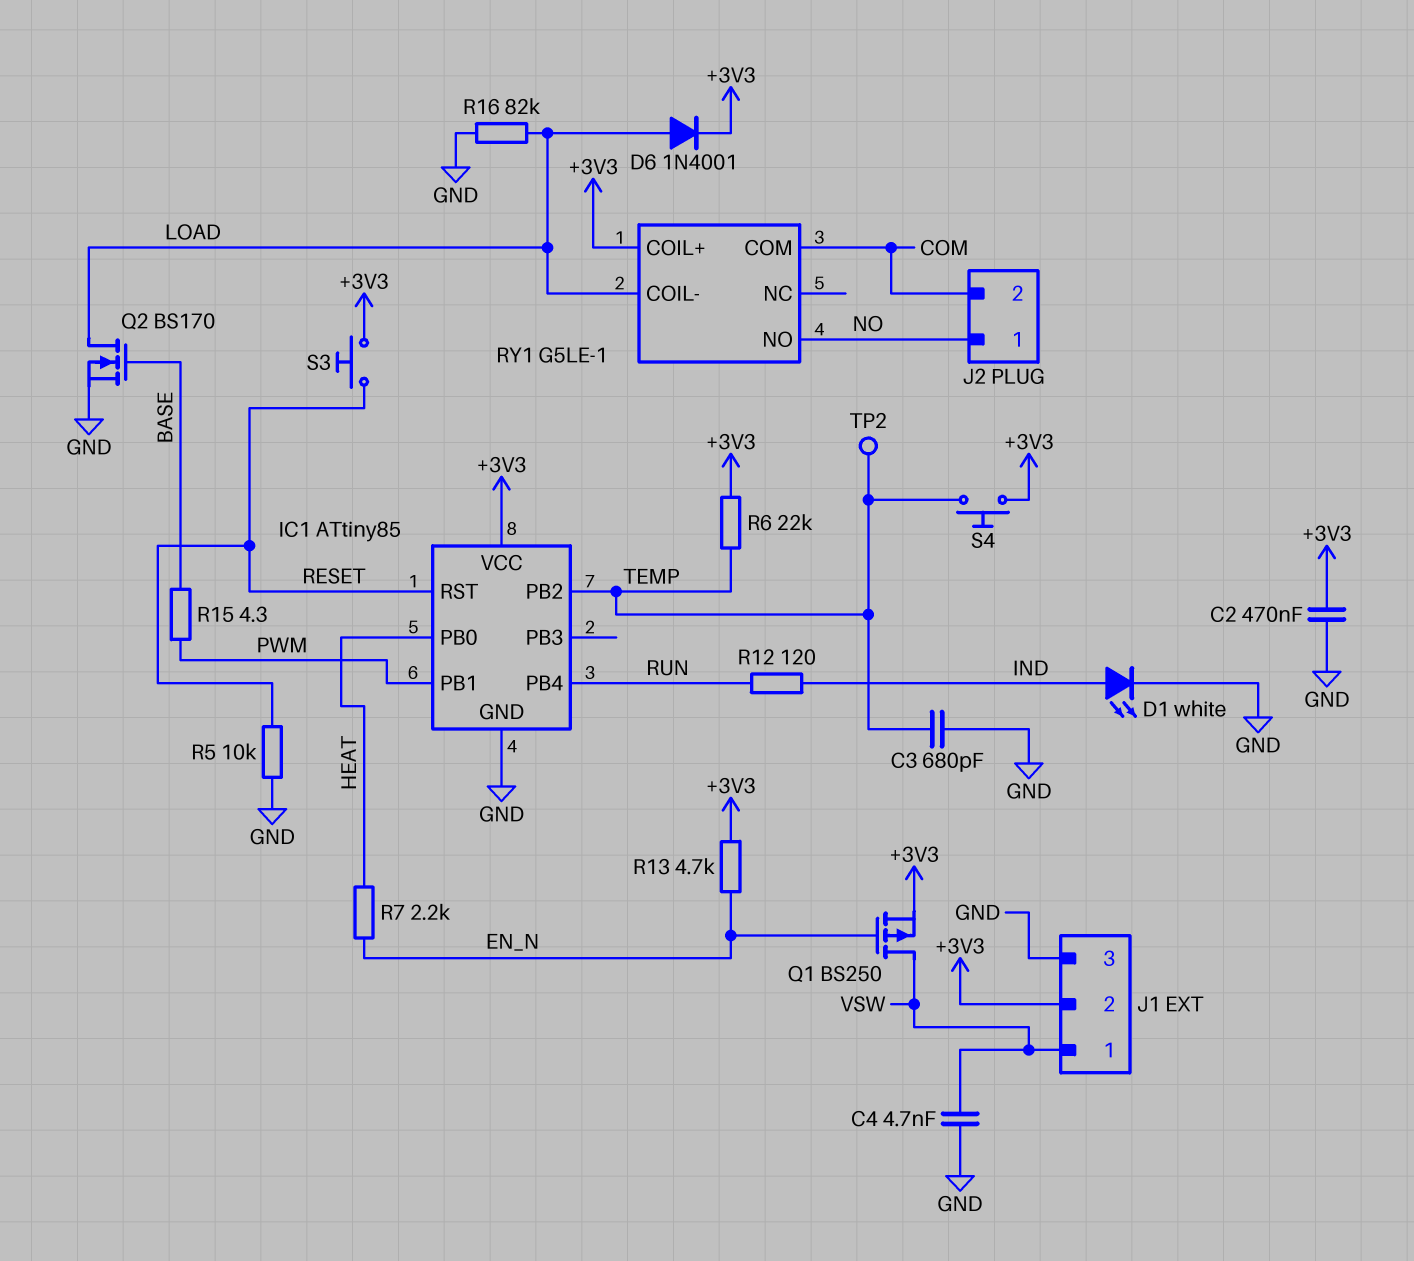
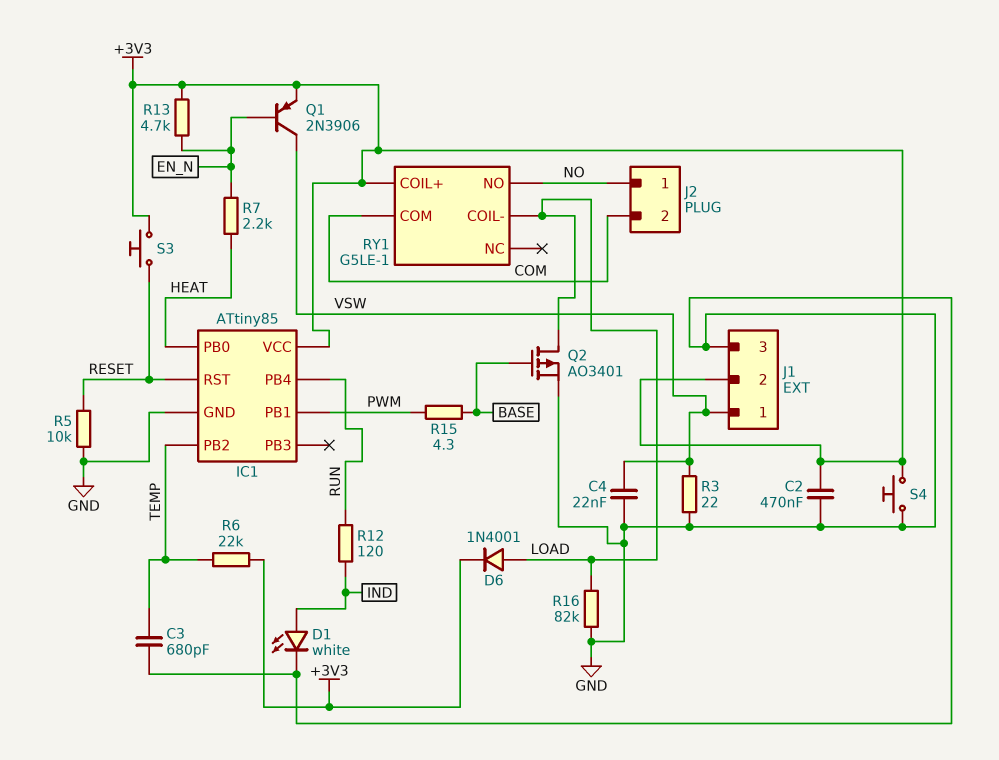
C4: 4.7nF (GND, VSW) -> 22nF (GND, VSW)
Q1: PMOS BS250 (G EN_N, D VSW, S +3V3) -> PNP 2N3906 (B EN_N, C VSW, E +3V3)
Q2: NMOS BS170 (G BASE, D LOAD, S GND) -> PMOS AO3401 (G BASE, D LOAD, S GND)
R3: none -> 22 (GND, VSW)
S4: button (+3V3, TEMP) -> button (+3V3, GND)
TP2: test point (TEMP) -> none

